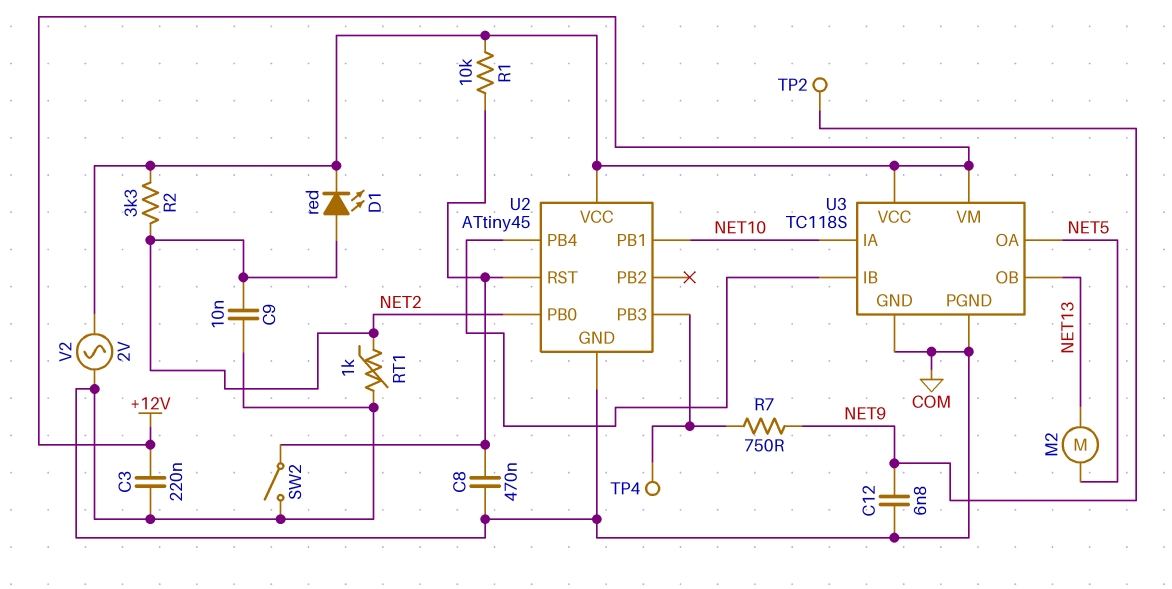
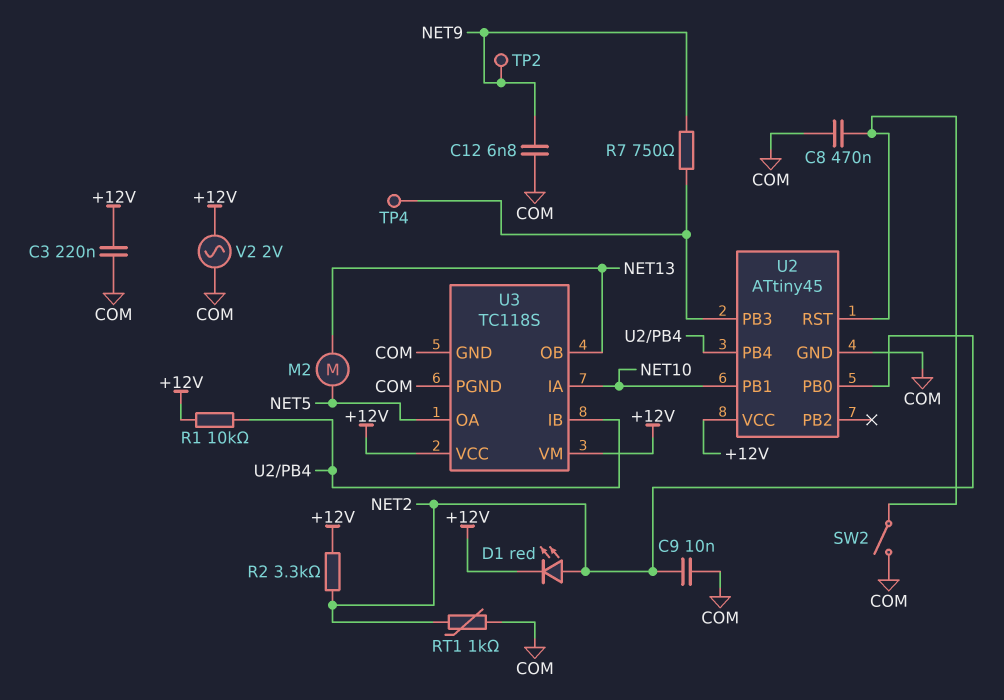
R1: 10k (+12V, U2/RST) -> 10k (+12V, U2/PB4)

